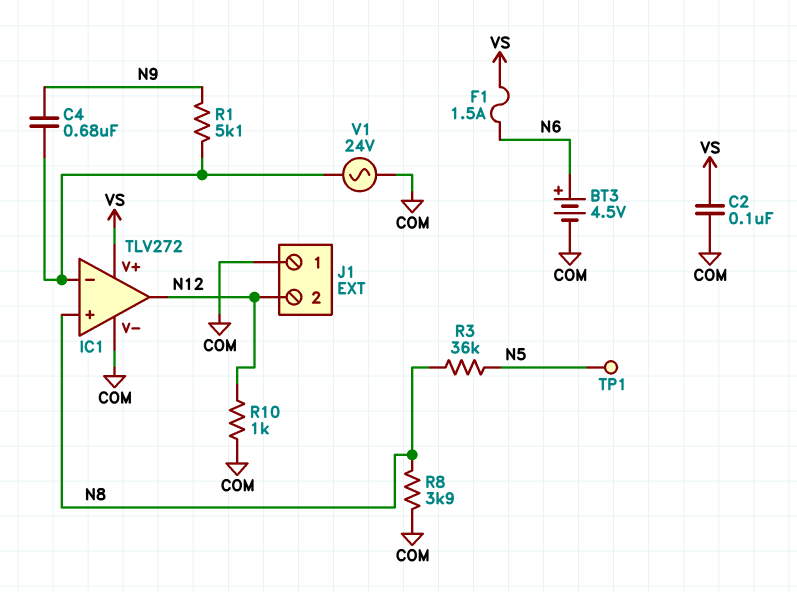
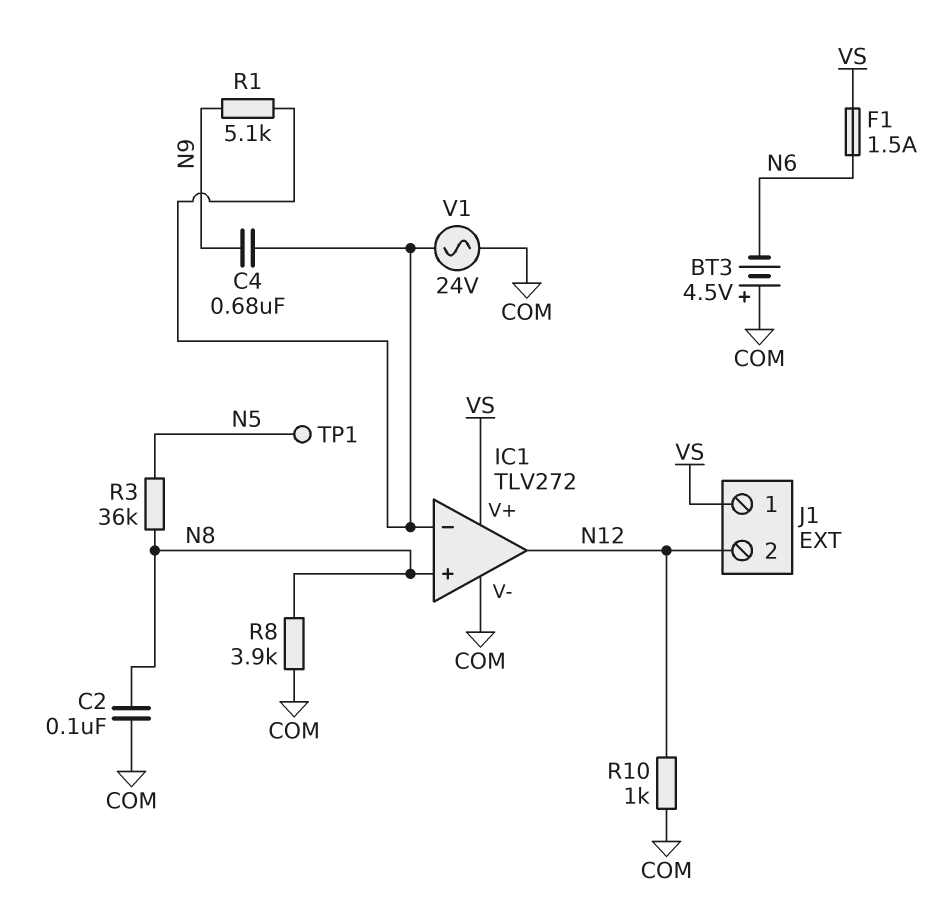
BT3: 4.5V (plus N6, minus COM) -> 4.5V (plus COM, minus N6)
C2: 100nF (COM, VS) -> 100nF (COM, N8)
J1 pin 1: COM -> VS

